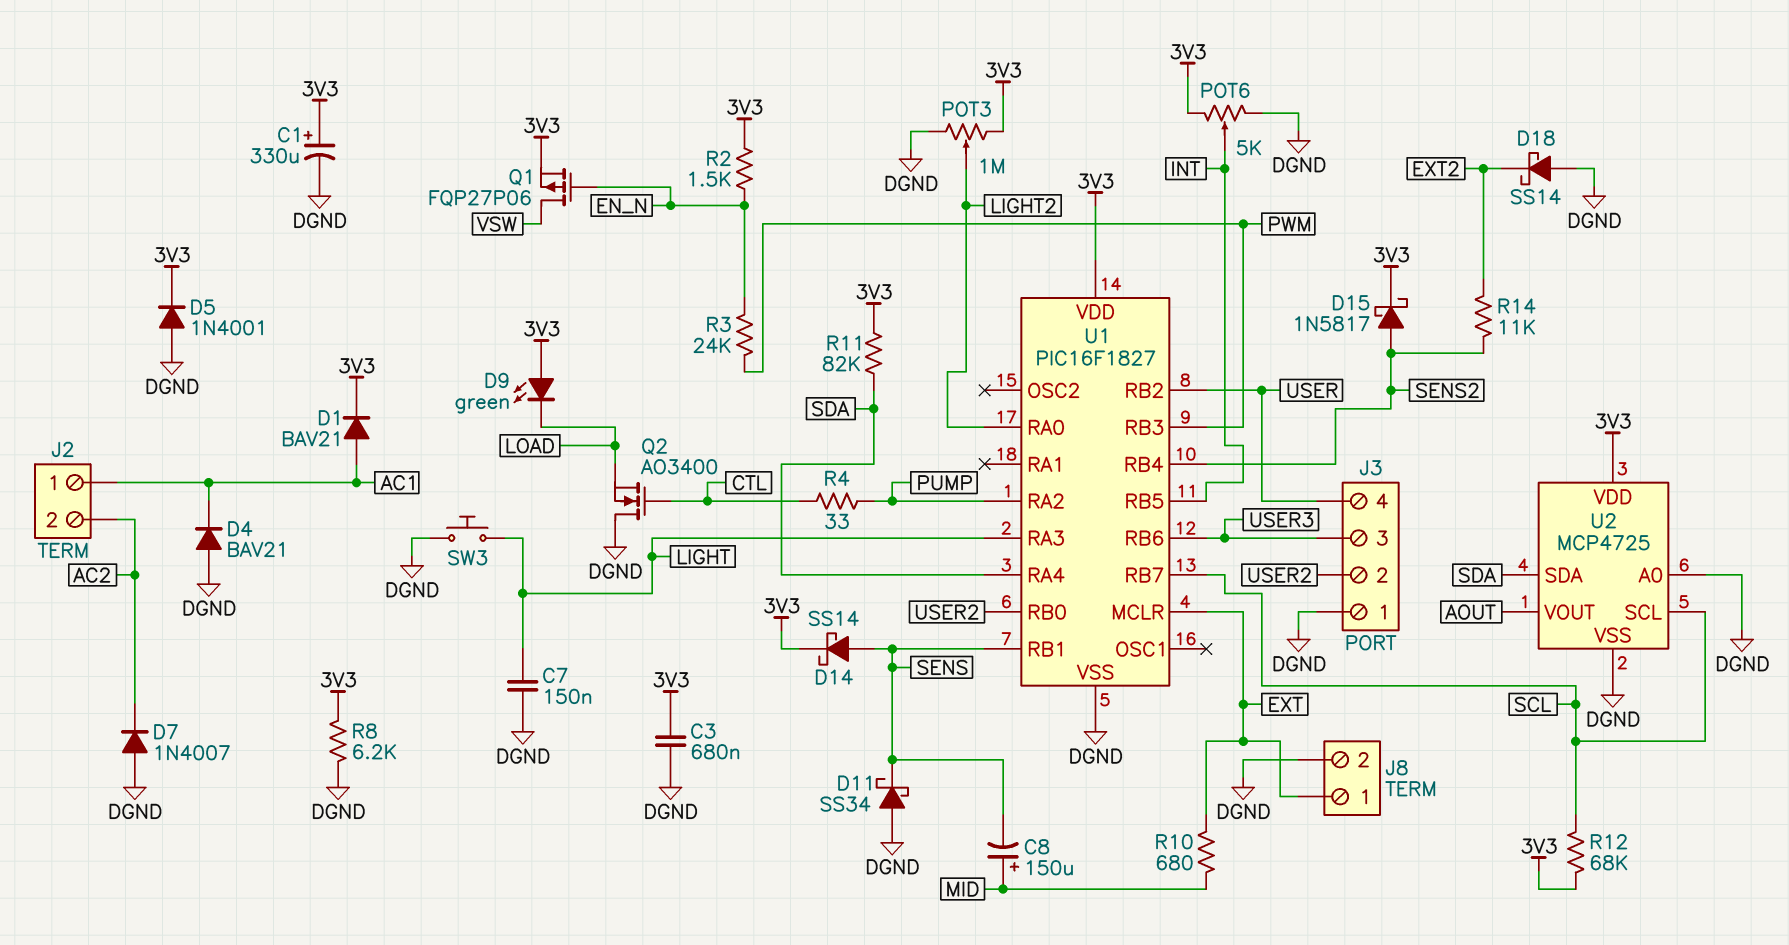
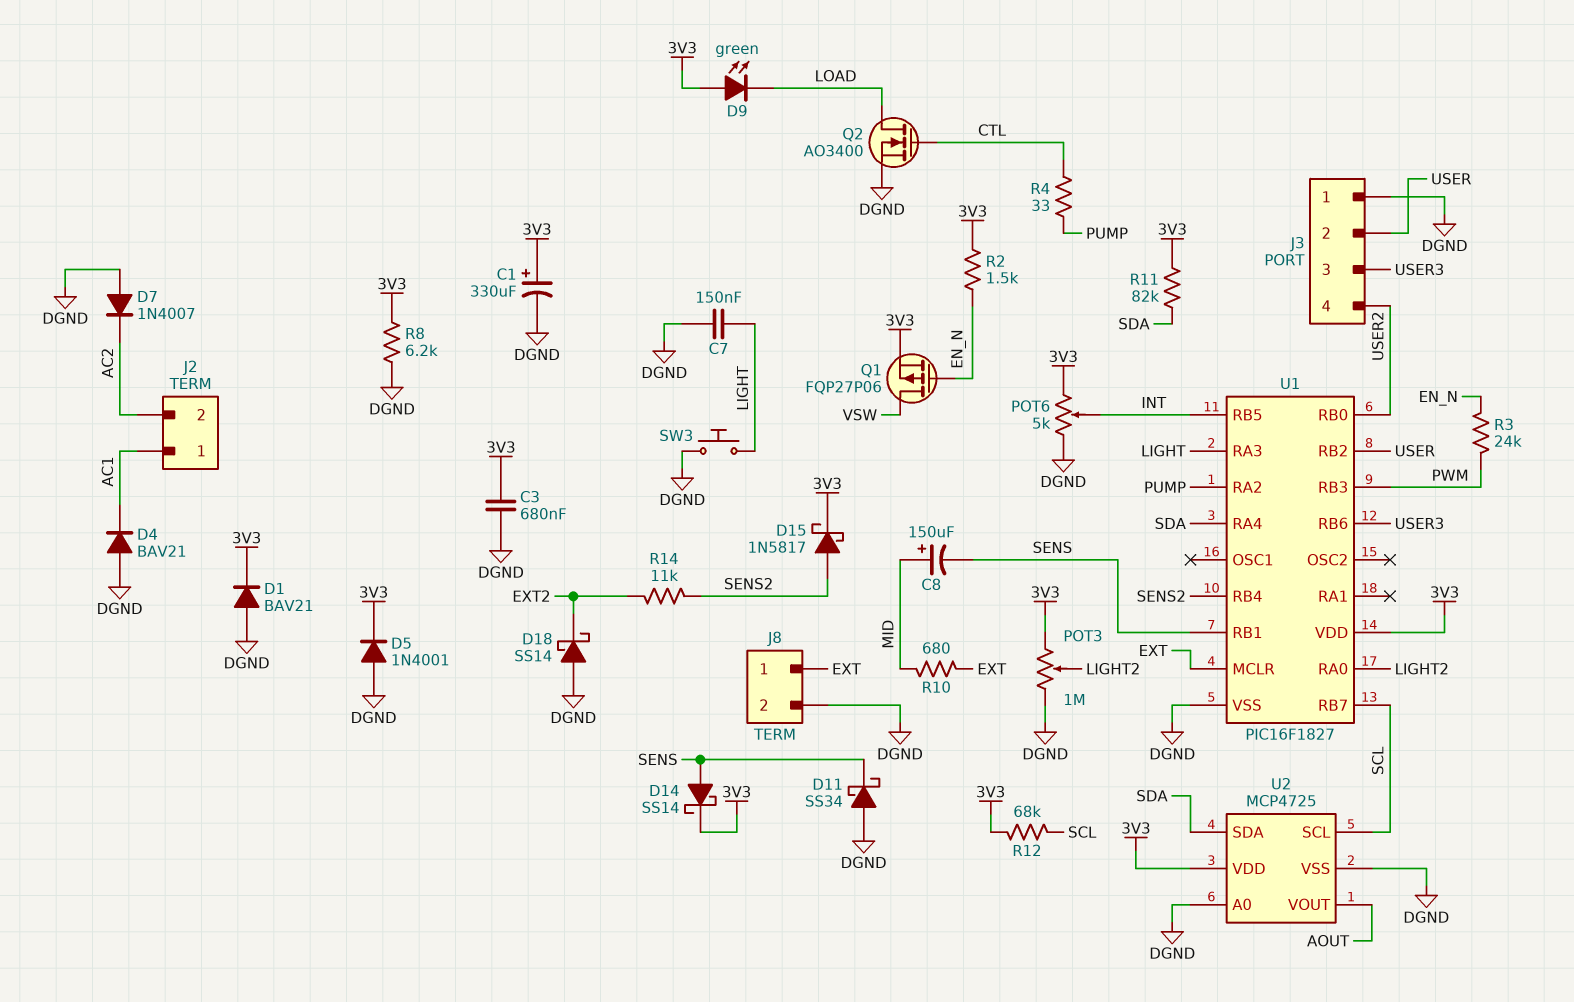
D1: diode BAV21 (A AC1, K 3V3) -> diode BAV21 (A DGND, K 3V3)
J3 pin 2: USER2 -> USER
J3 pin 4: USER -> USER2
Q2: NMOS AO3400 (G CTL, D DGND, S LOAD) -> NMOS AO3400 (G CTL, D LOAD, S DGND)

